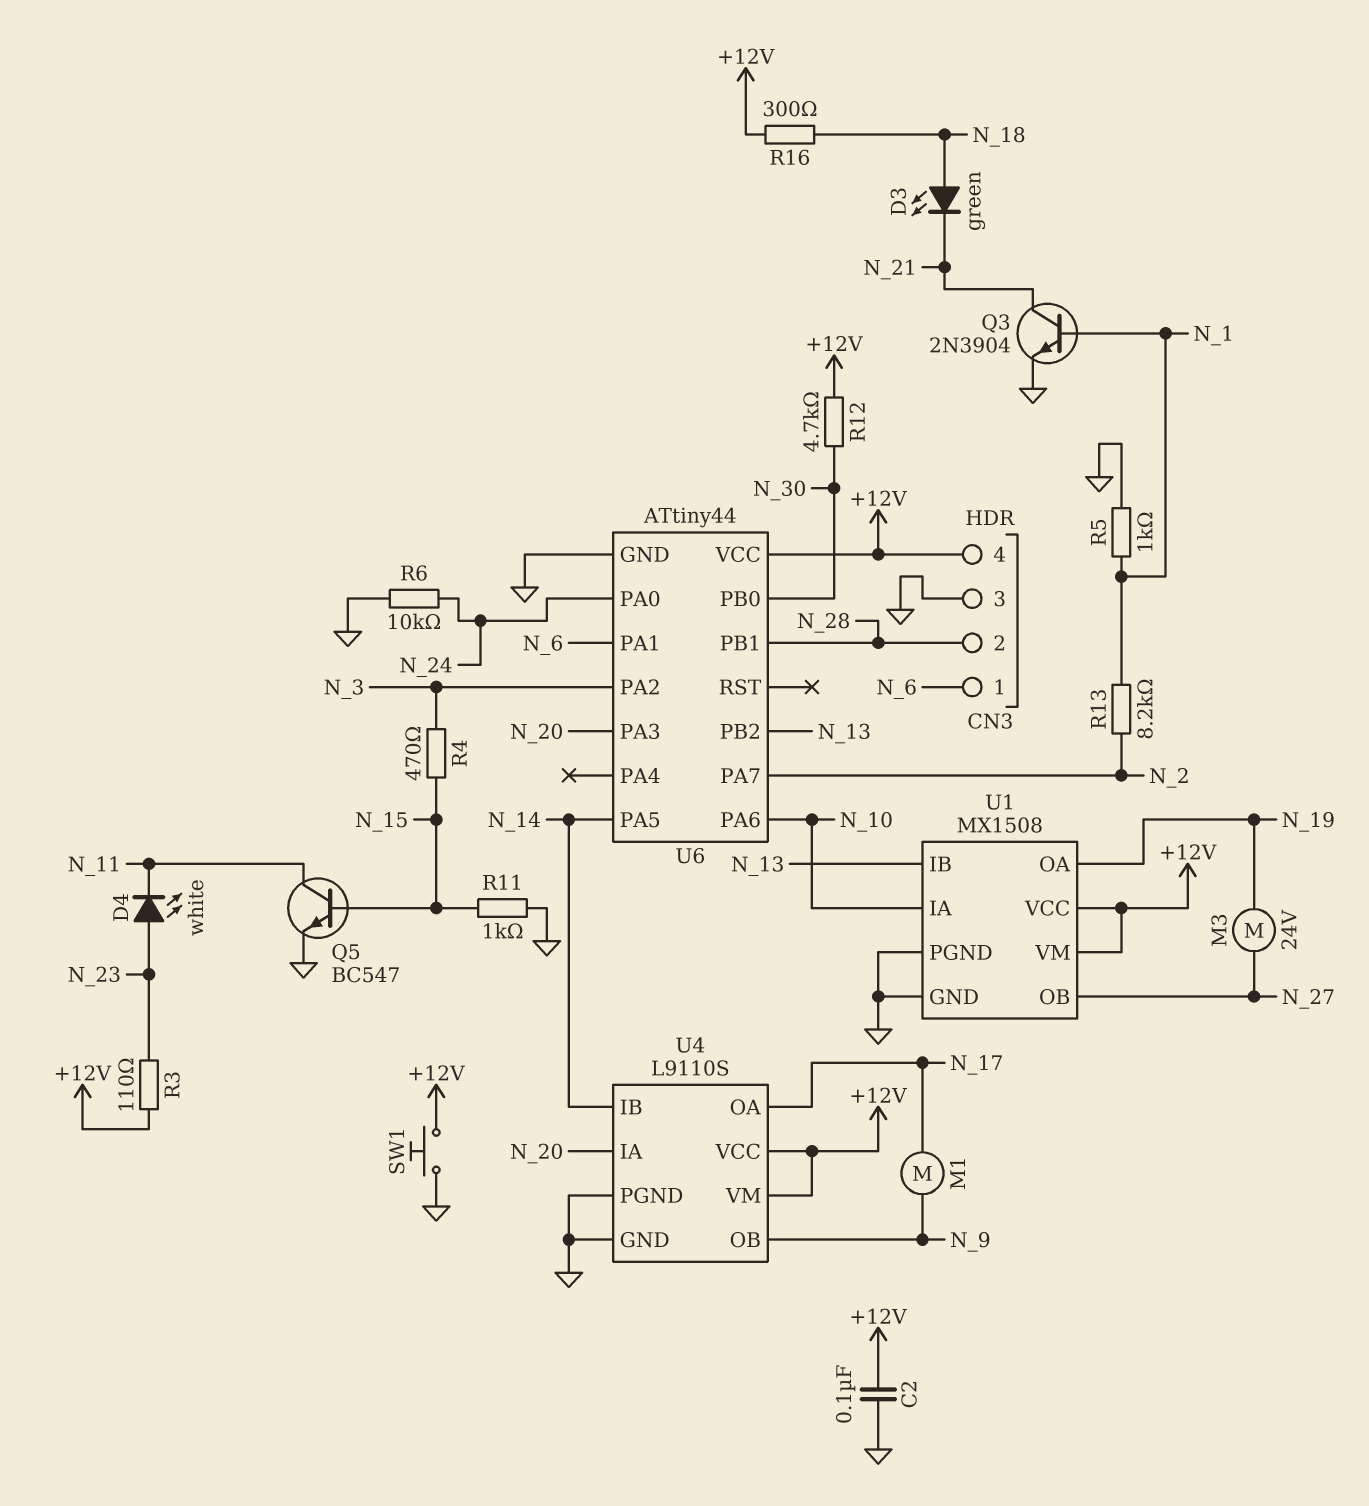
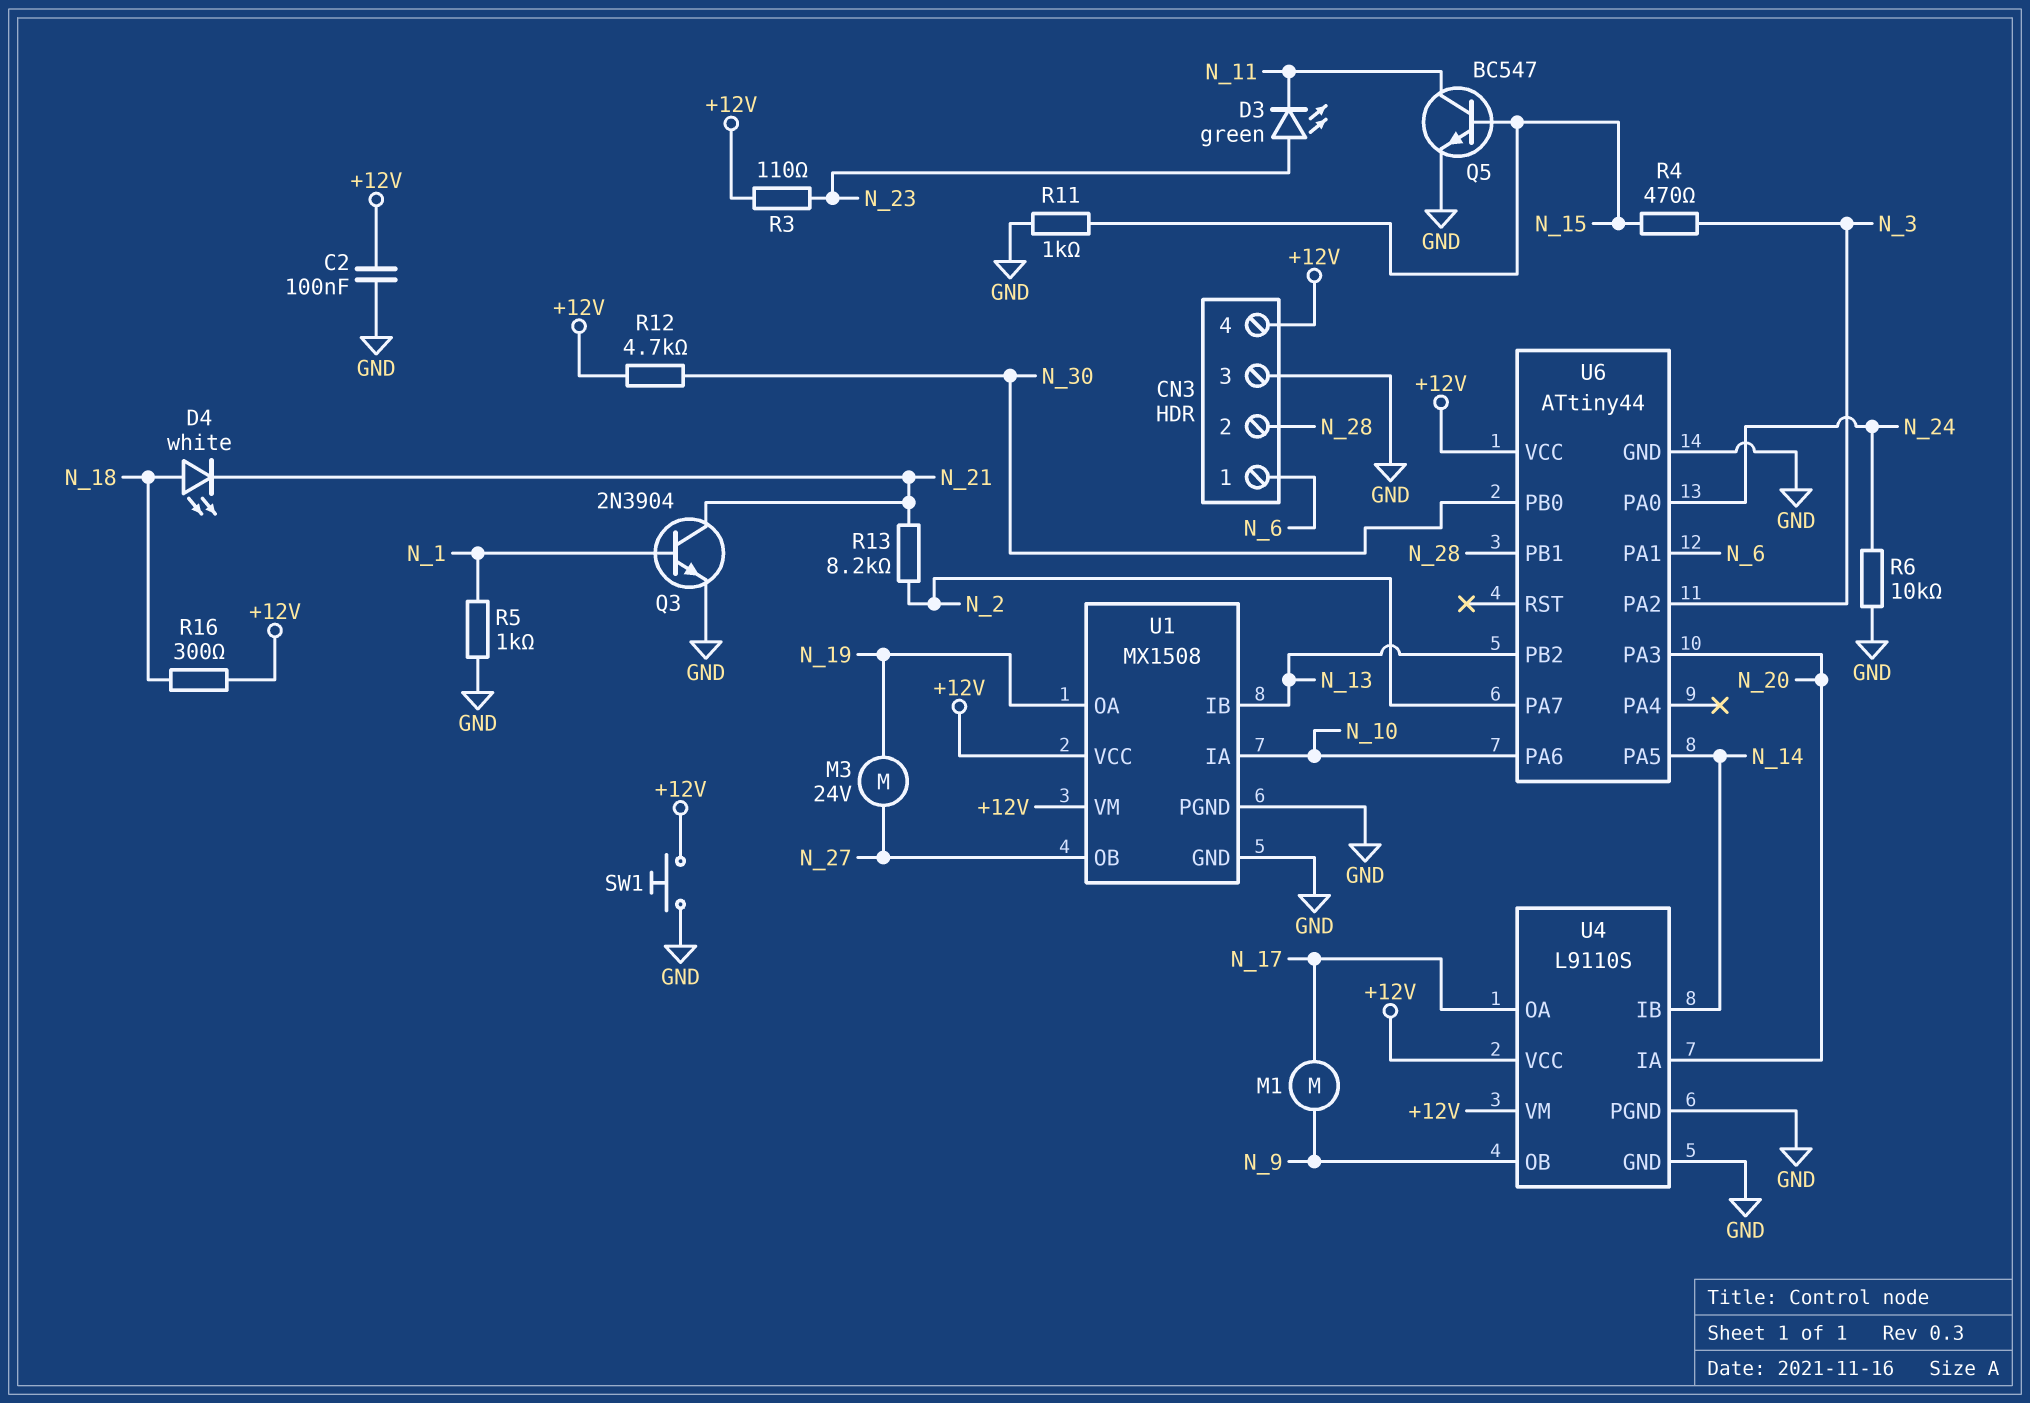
D3: LED green (A N_18, K N_21) -> LED green (A N_23, K N_11)
D4: LED white (A N_23, K N_11) -> LED white (A N_18, K N_21)
R13: 8.2k (N_1, N_2) -> 8.2k (N_2, N_21)

